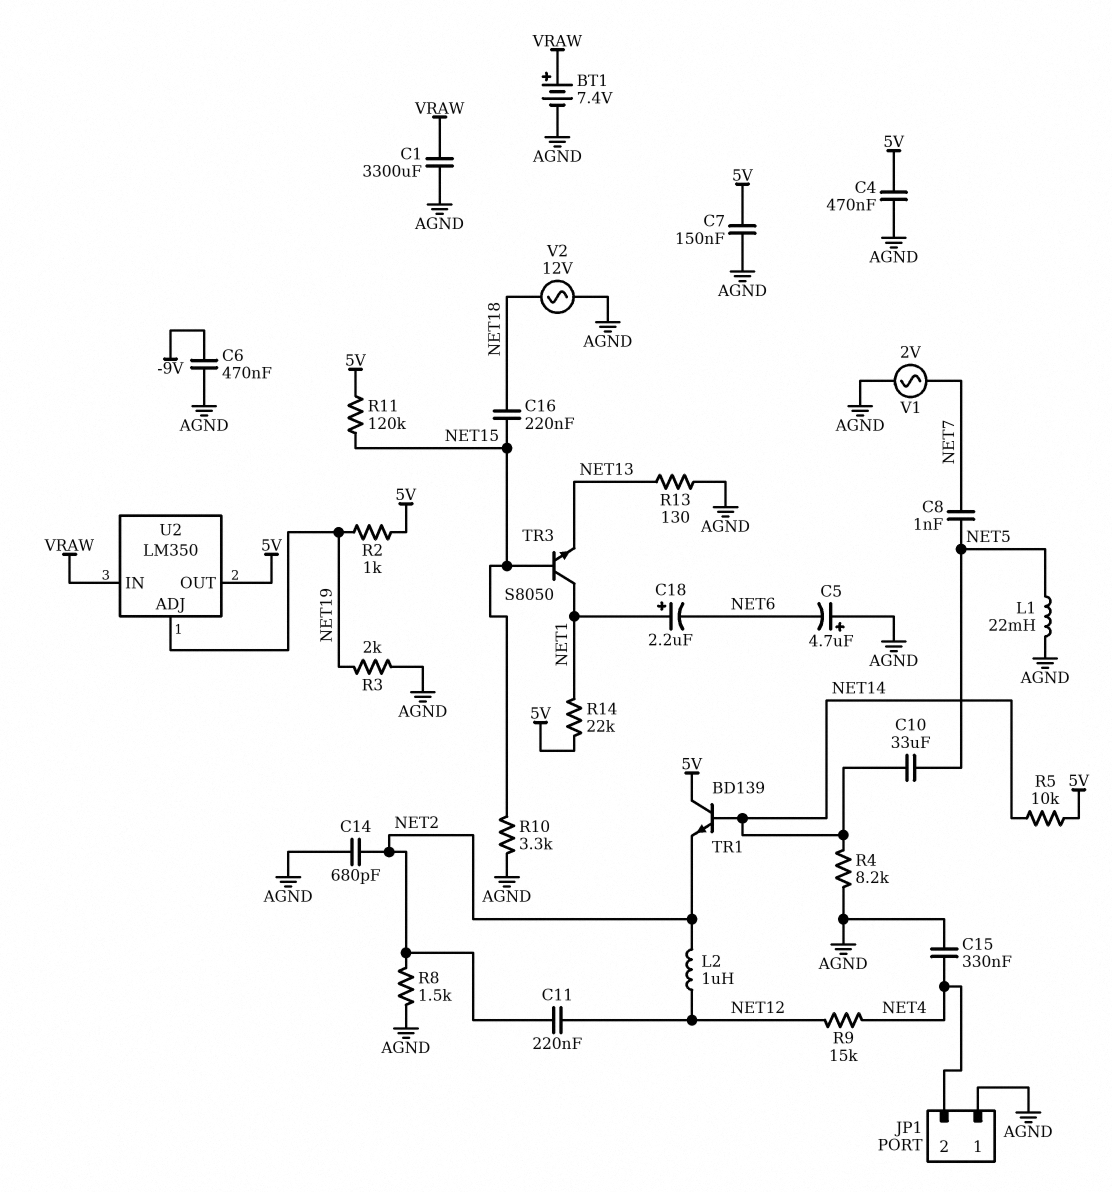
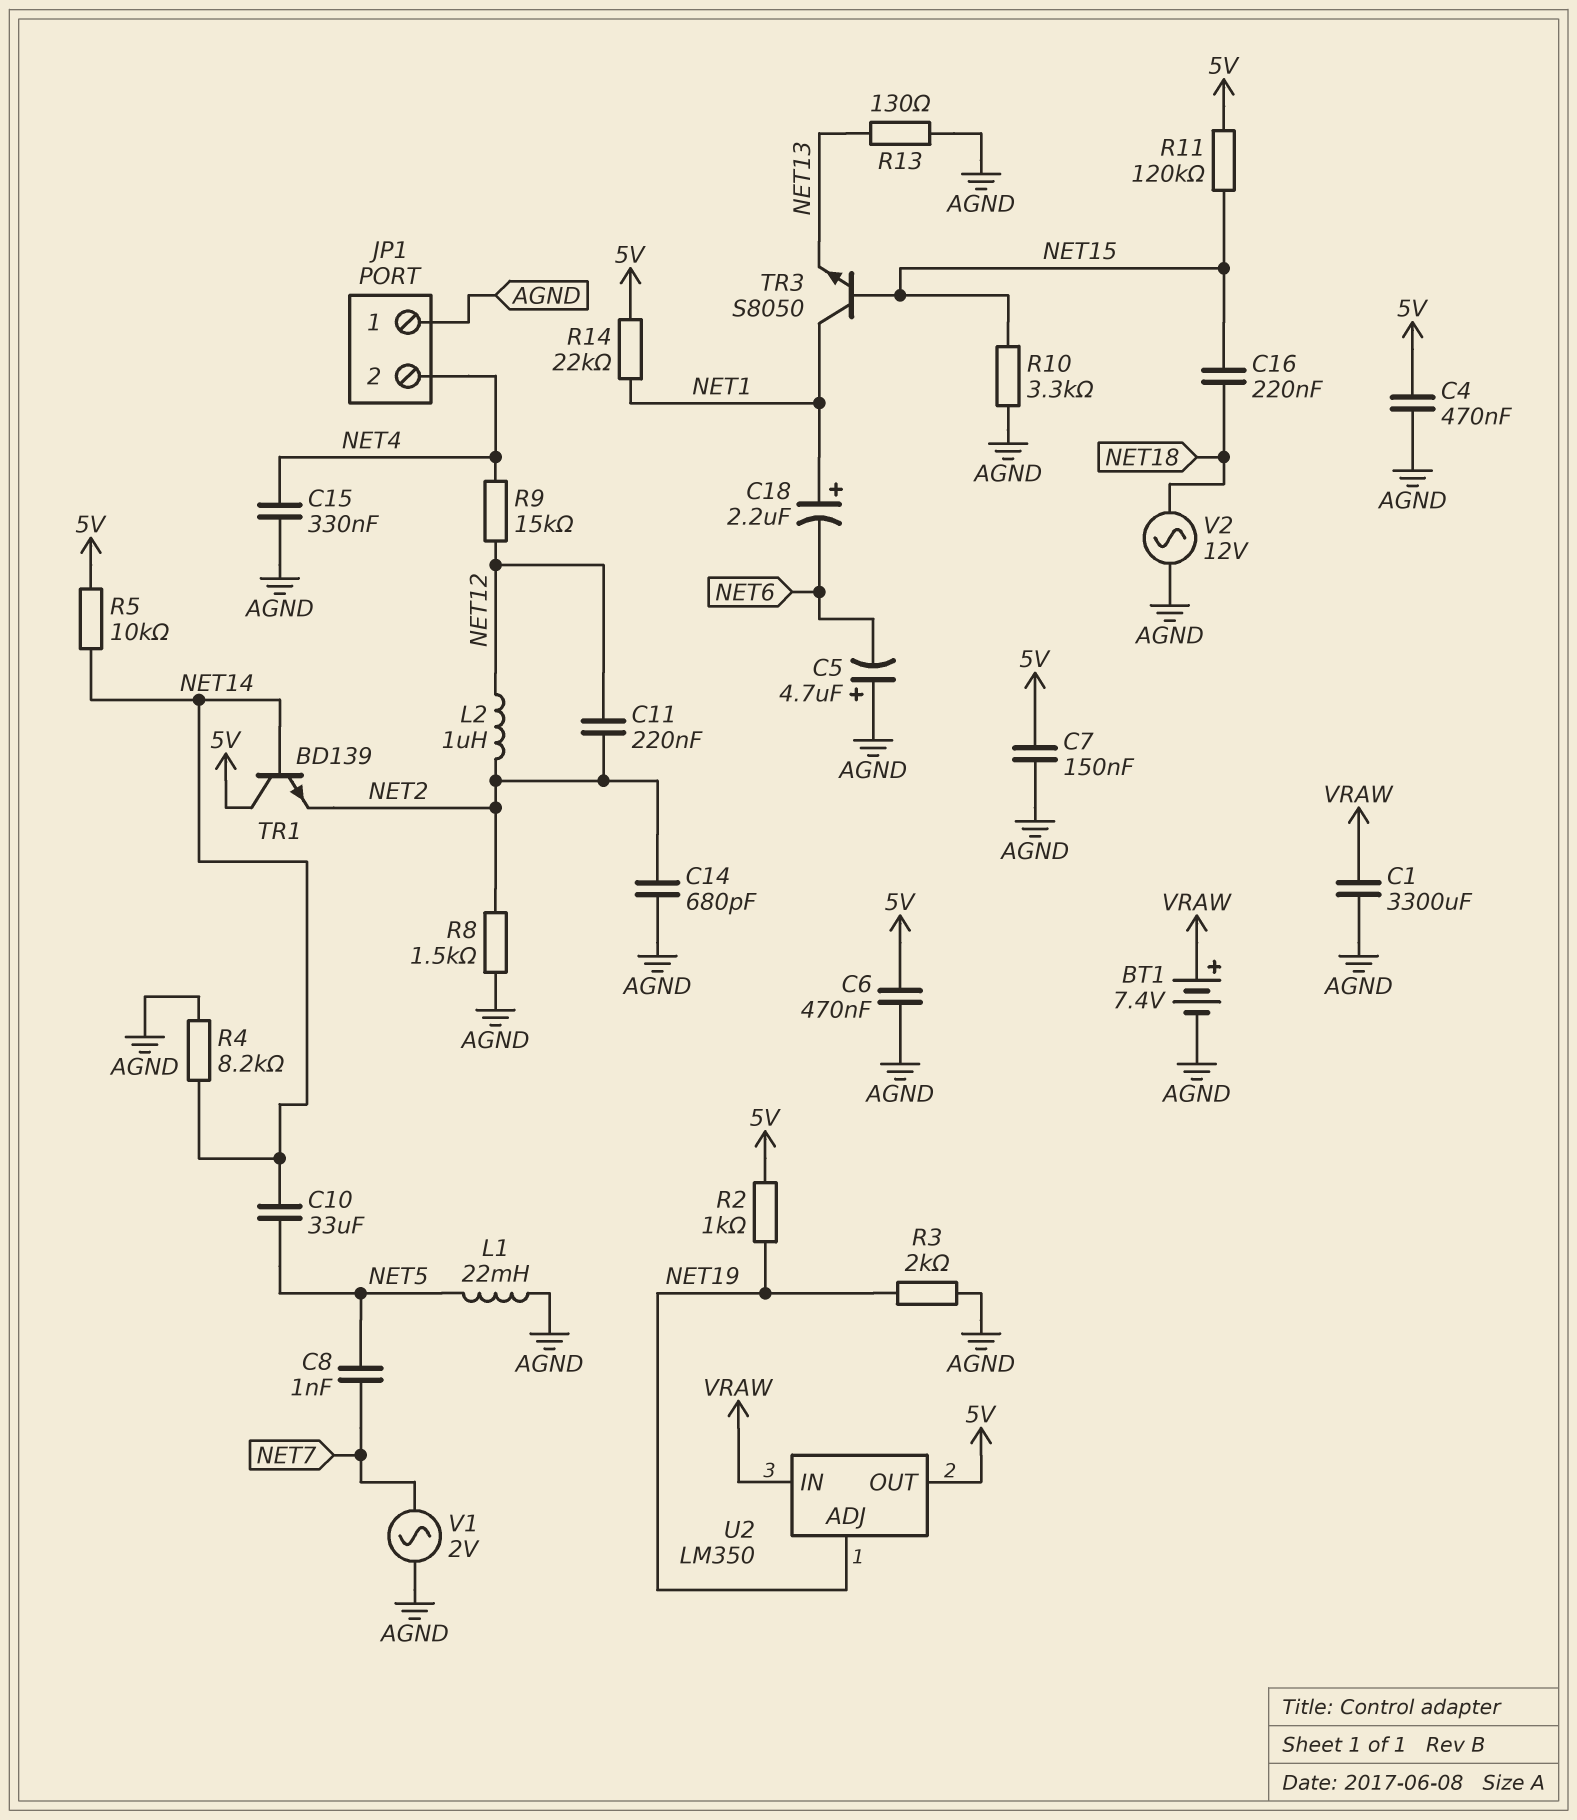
C6: 470nF (-9V, AGND) -> 470nF (5V, AGND)

